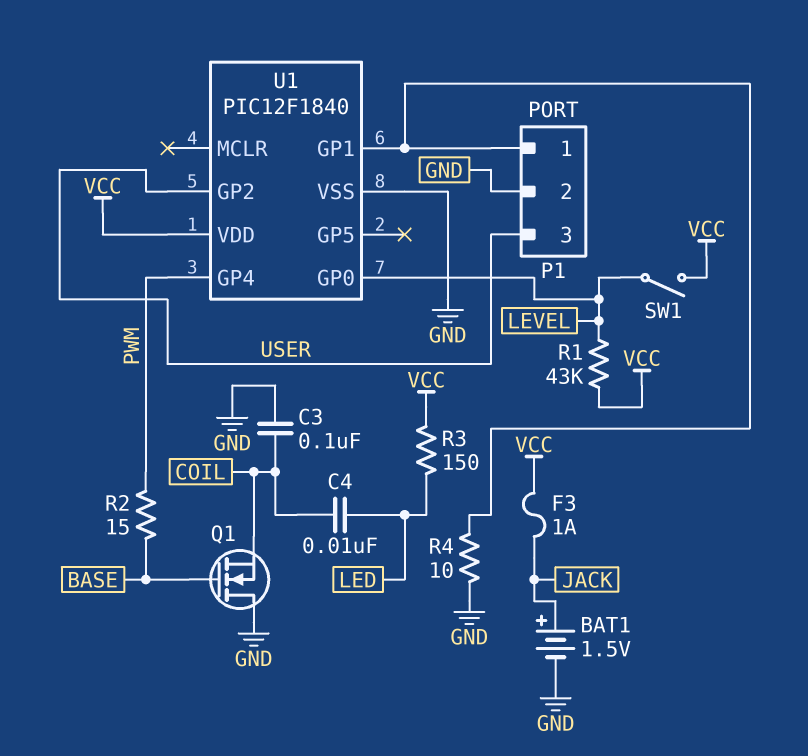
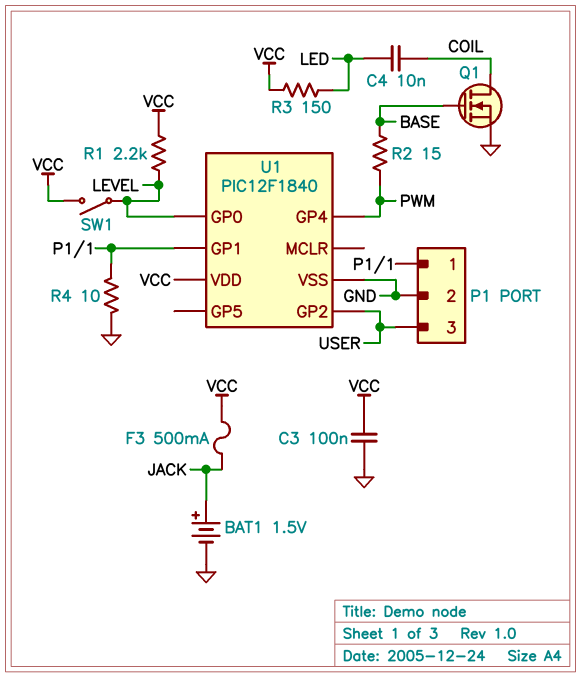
C3: 100nF (COIL, GND) -> 100nF (GND, VCC)
F3: 1A (JACK, VCC) -> 500mA (JACK, VCC)
Q1: NMOS (G BASE, D GND, S COIL) -> NMOS (G BASE, D COIL, S GND)
R1: 43k (LEVEL, VCC) -> 2.2k (LEVEL, VCC)

